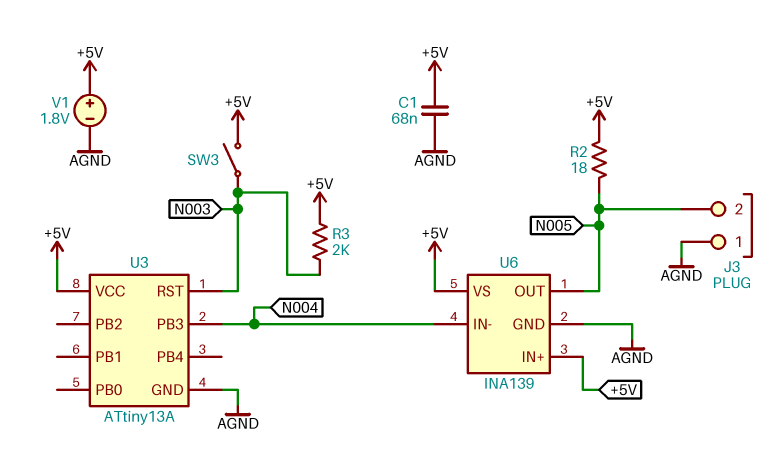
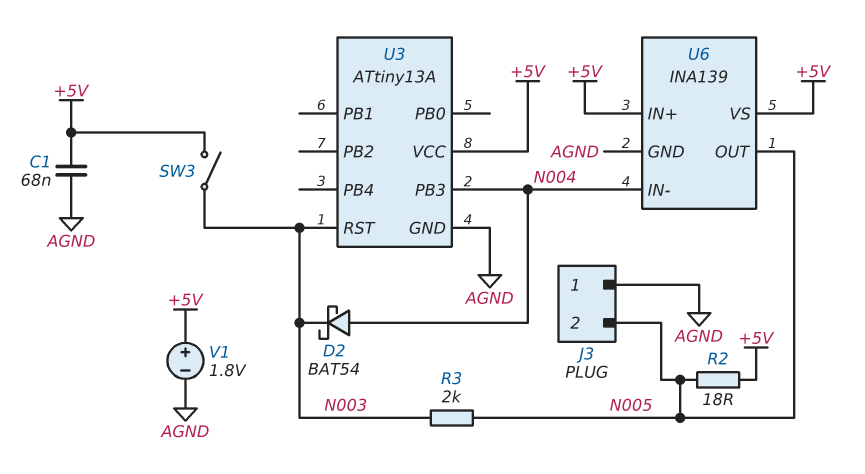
D2: none -> schottky BAT54 (A N004, K N003)
R3: 2k (+5V, N003) -> 2k (N003, N005)

